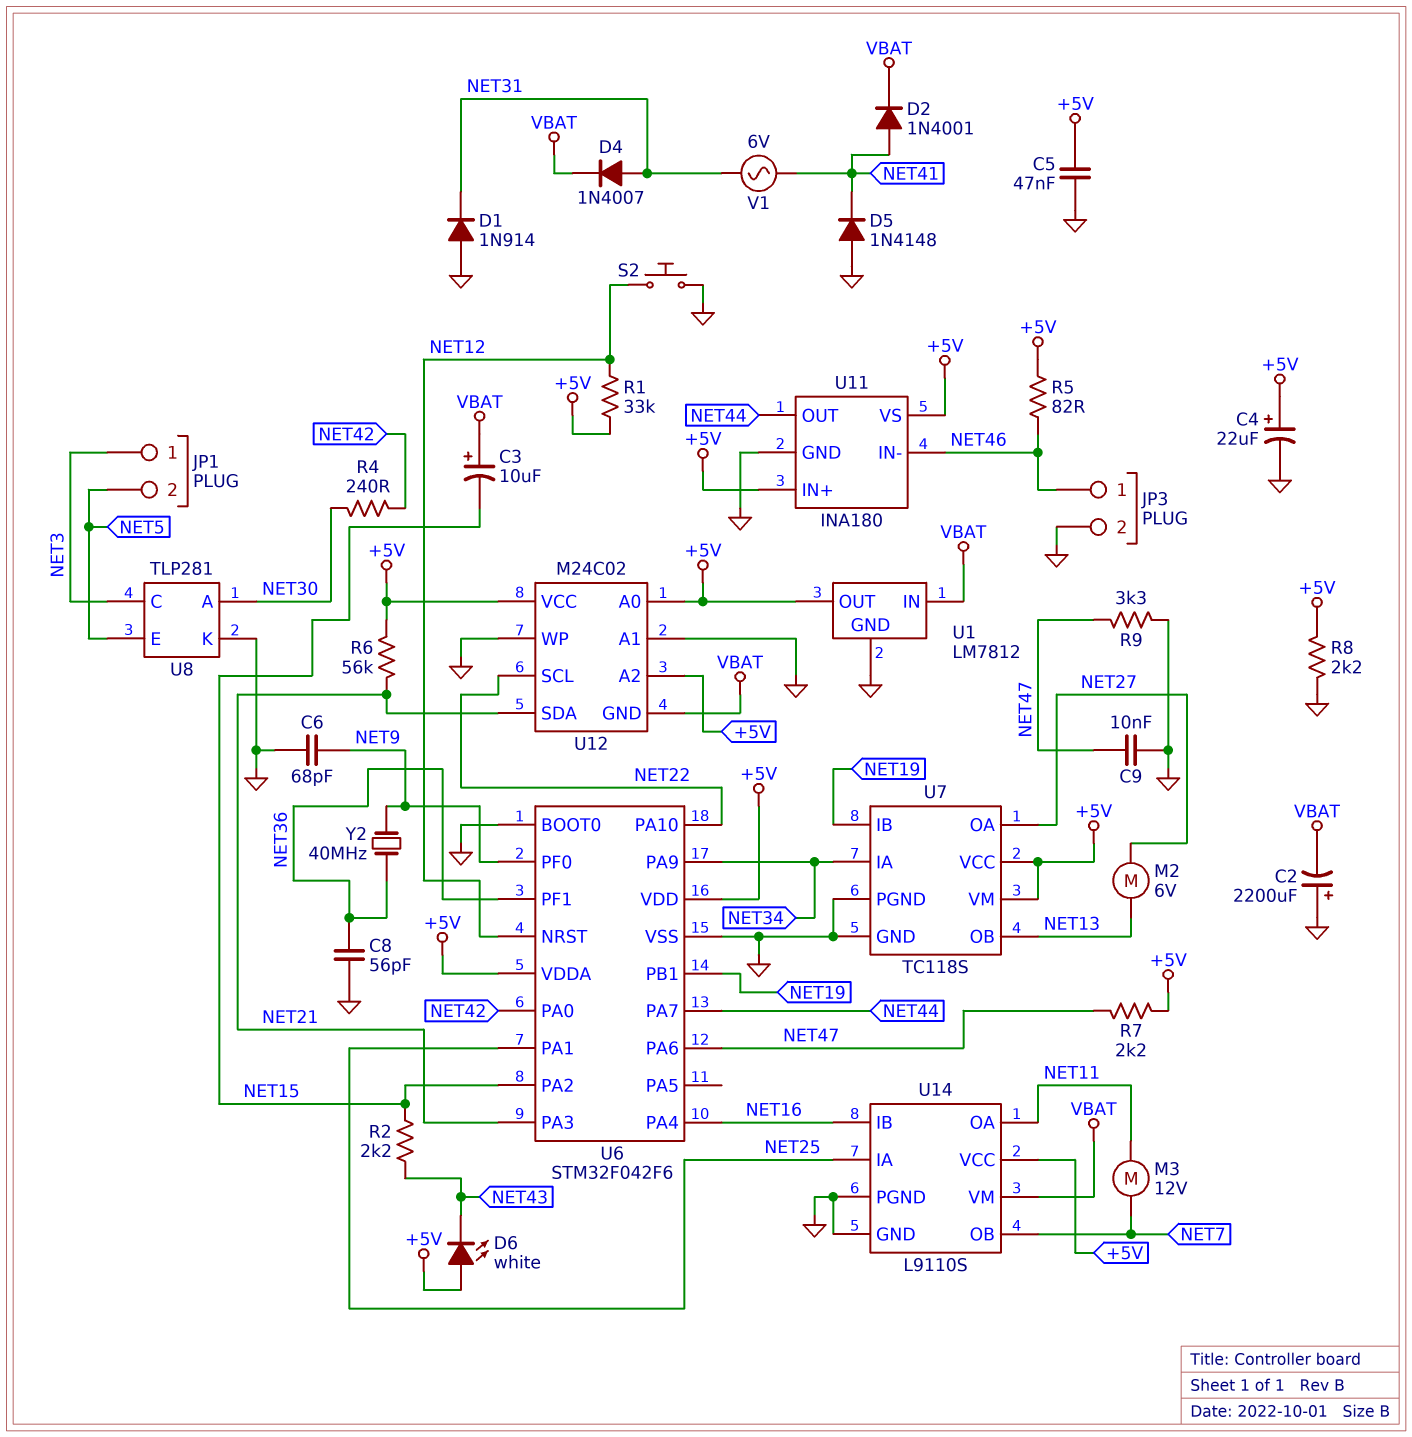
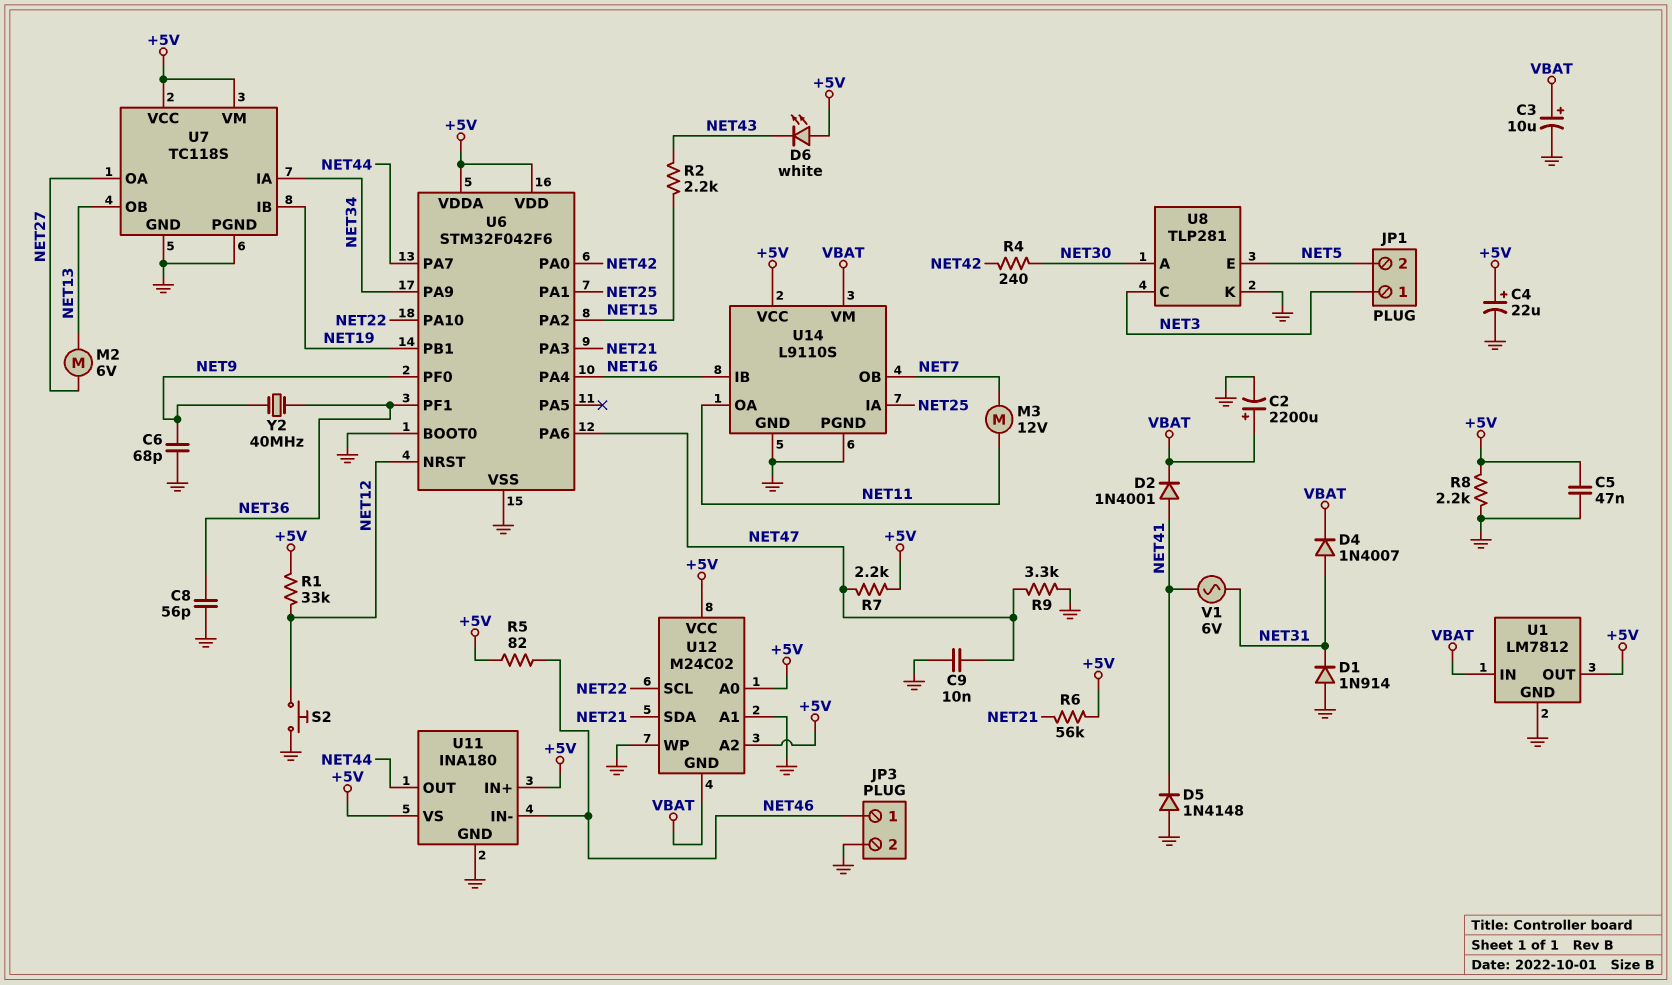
C2: 2200uF (plus GND, minus VBAT) -> 2200uF (plus VBAT, minus GND)
C3: 10uF (plus VBAT, minus NET15) -> 10uF (plus VBAT, minus GND)

